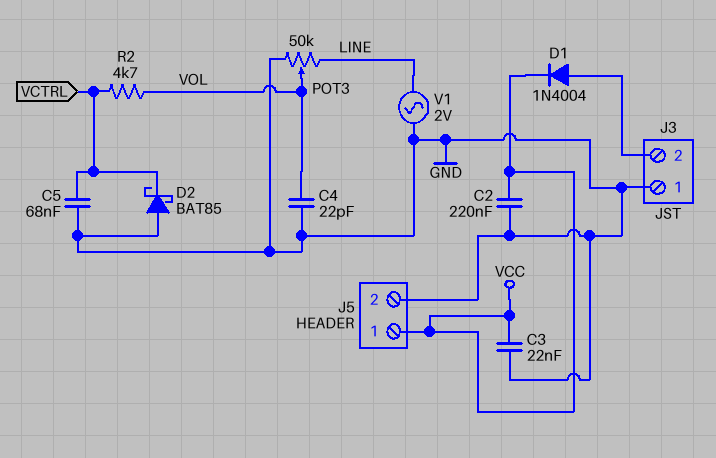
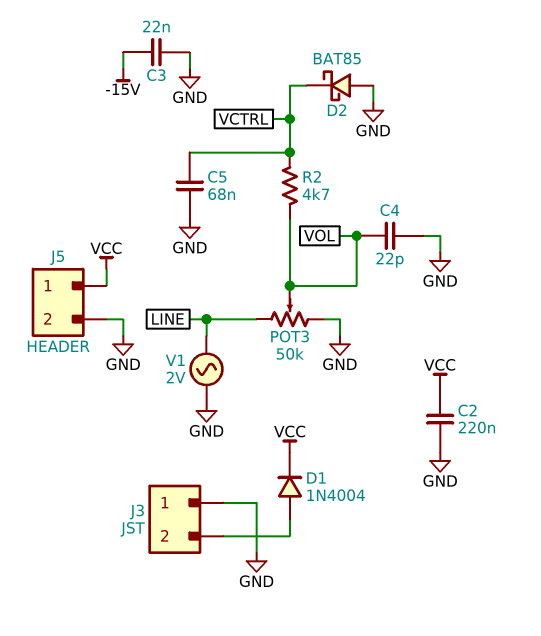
C3: 22nF (GND, VCC) -> 22nF (-15V, GND)

